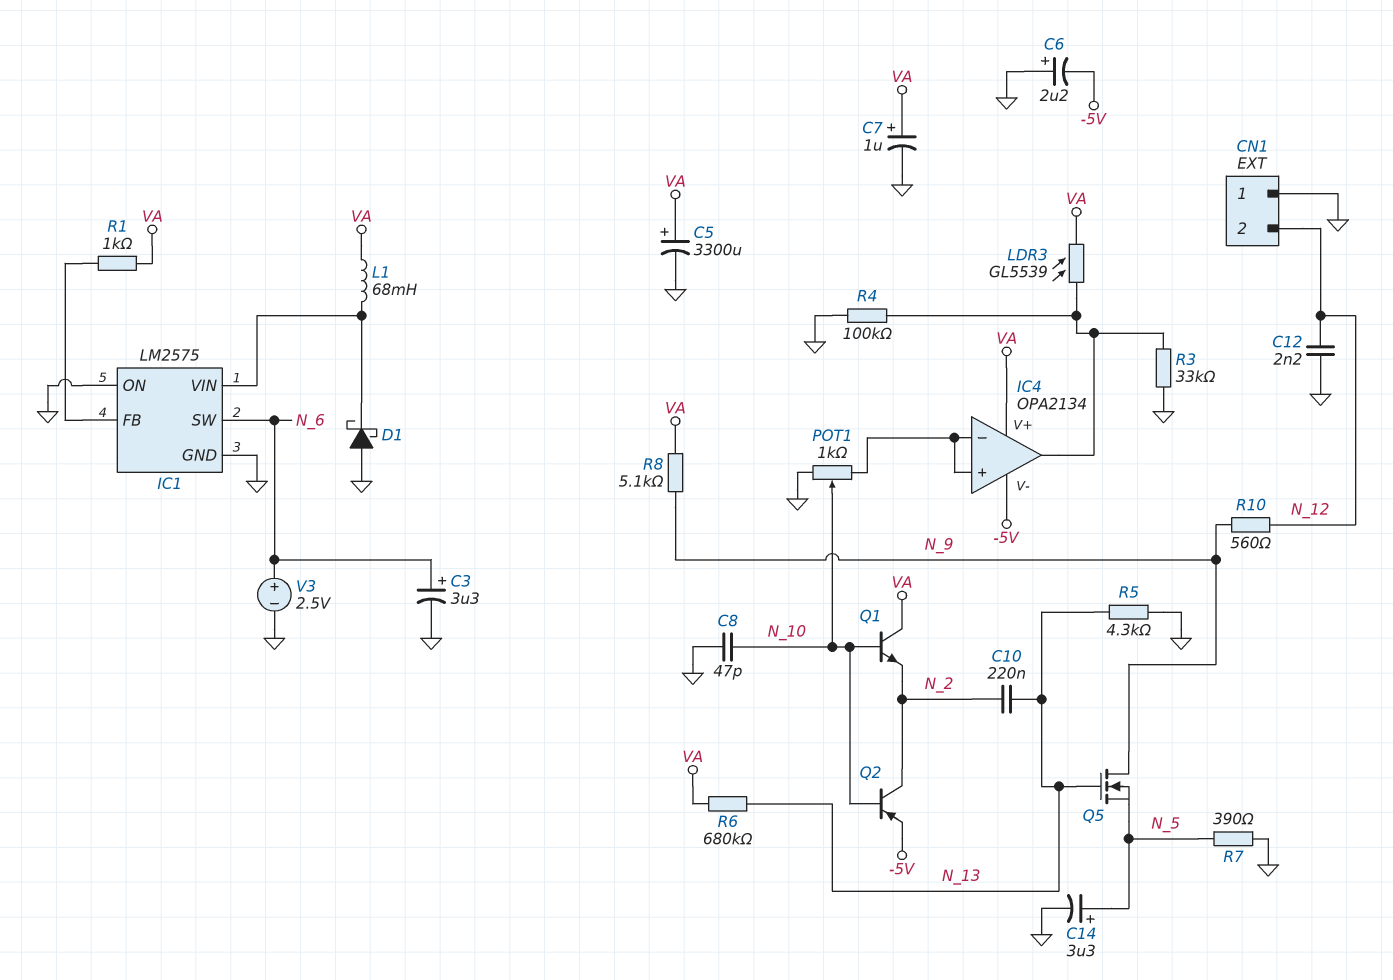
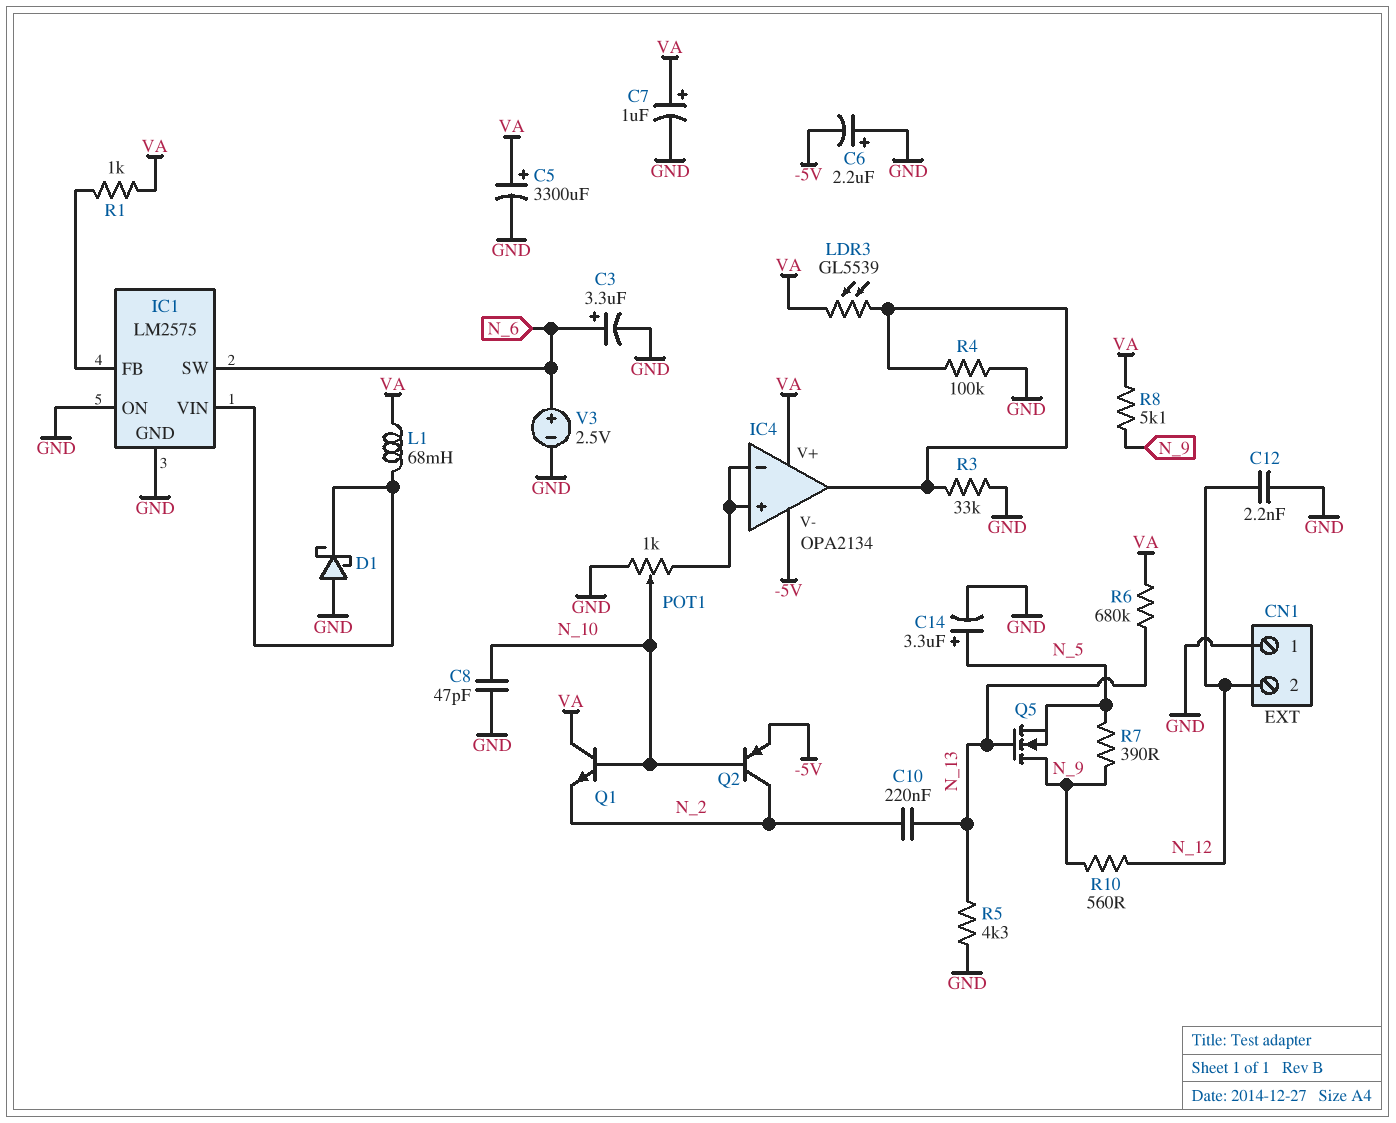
R7: 390 (GND, N_5) -> 390 (N_5, N_9)

